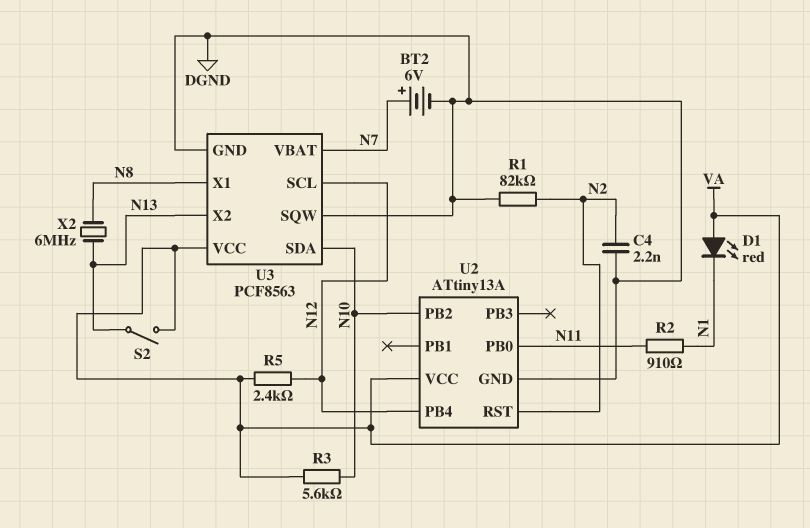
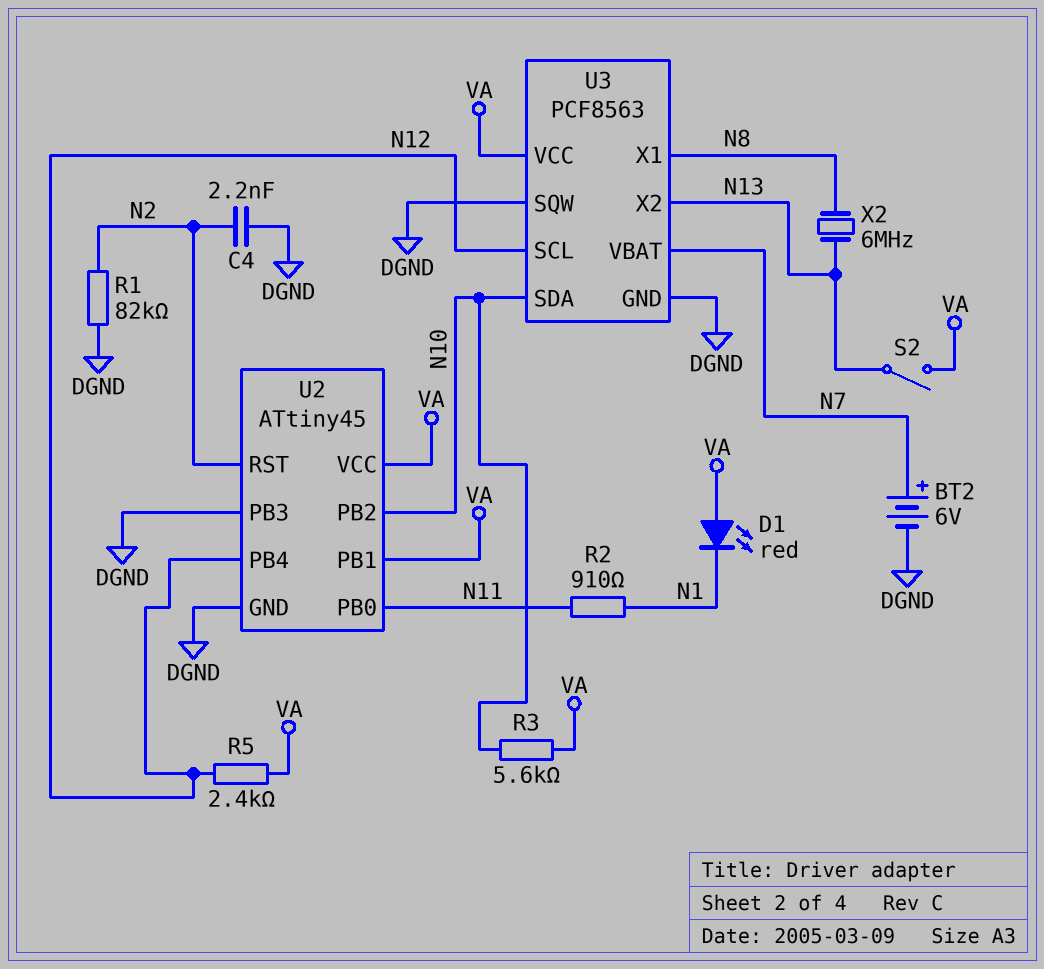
U2: ATtiny13A -> ATtiny45
U2 pin PB1: none -> VA
U2 pin PB3: none -> DGND

